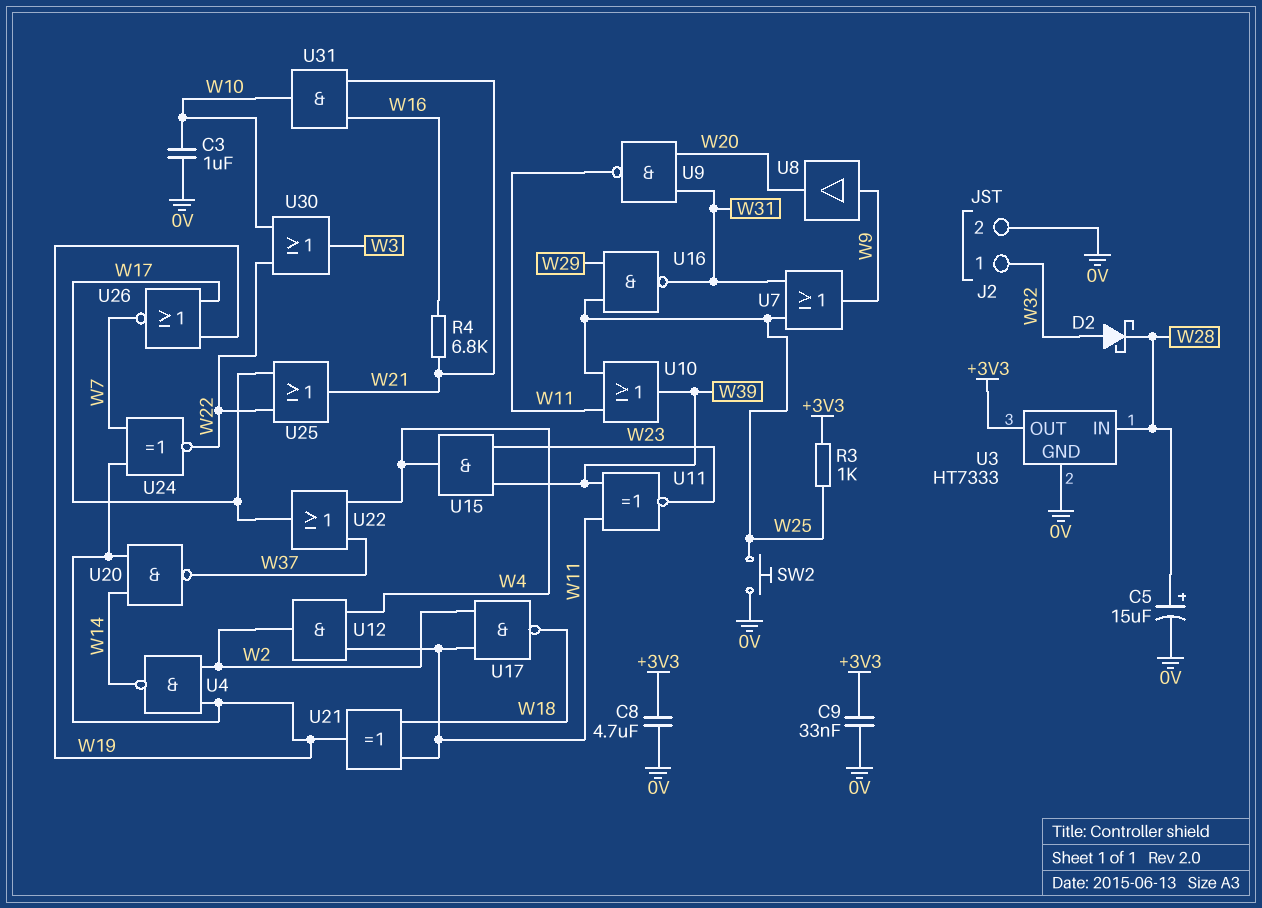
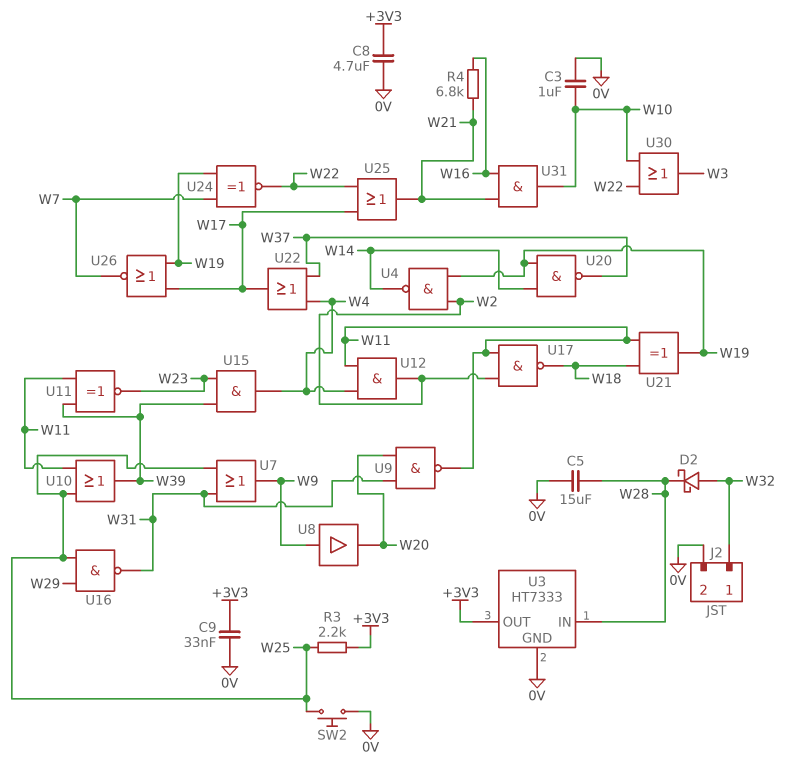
C5: 15uF (plus W28, minus 0V) -> 15uF (0V, W28)
R3: 1k (+3V3, W25) -> 2.2k (+3V3, W25)

